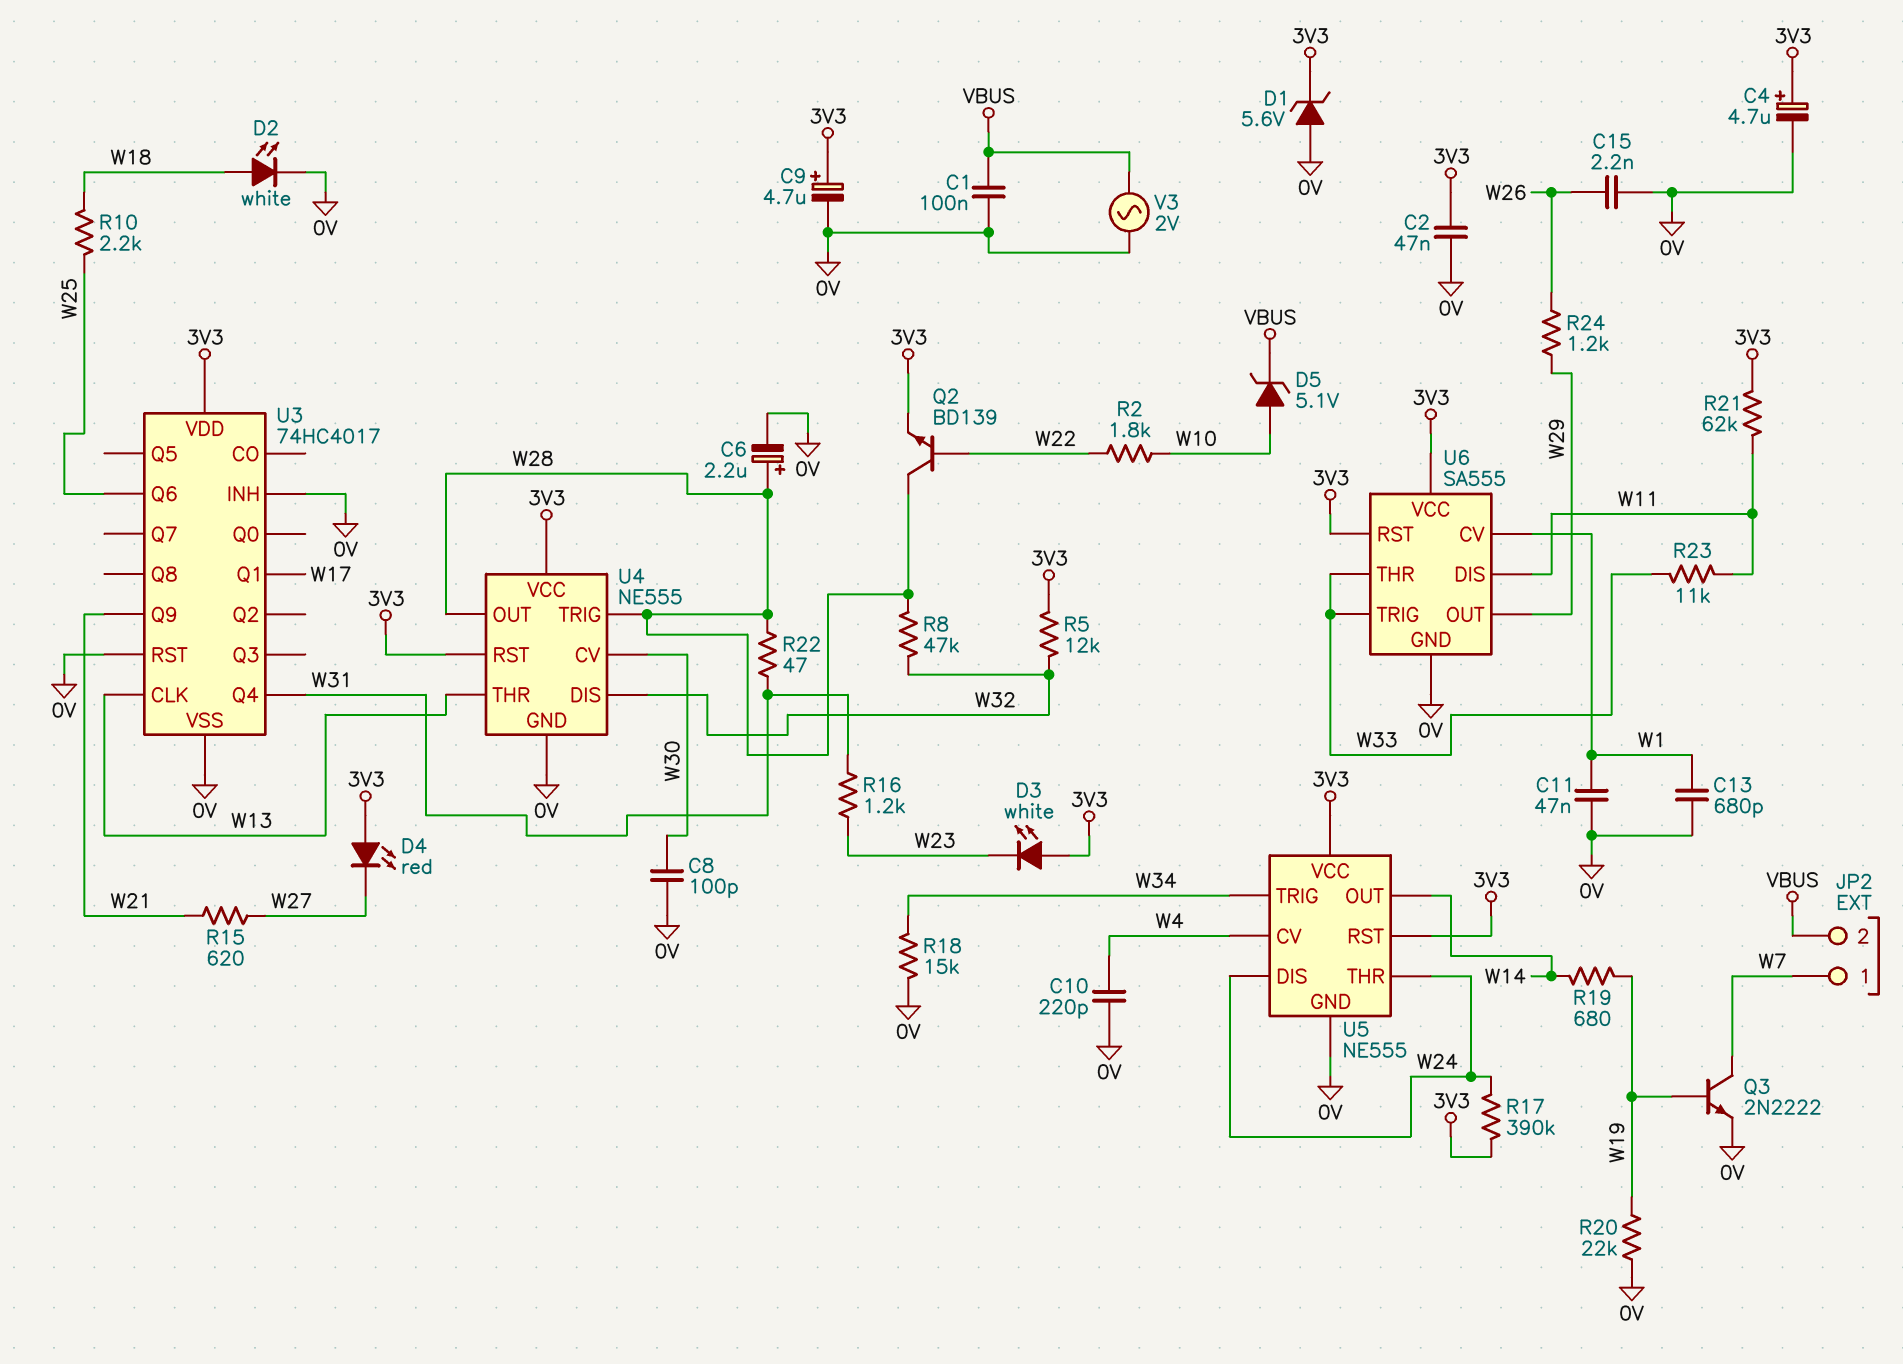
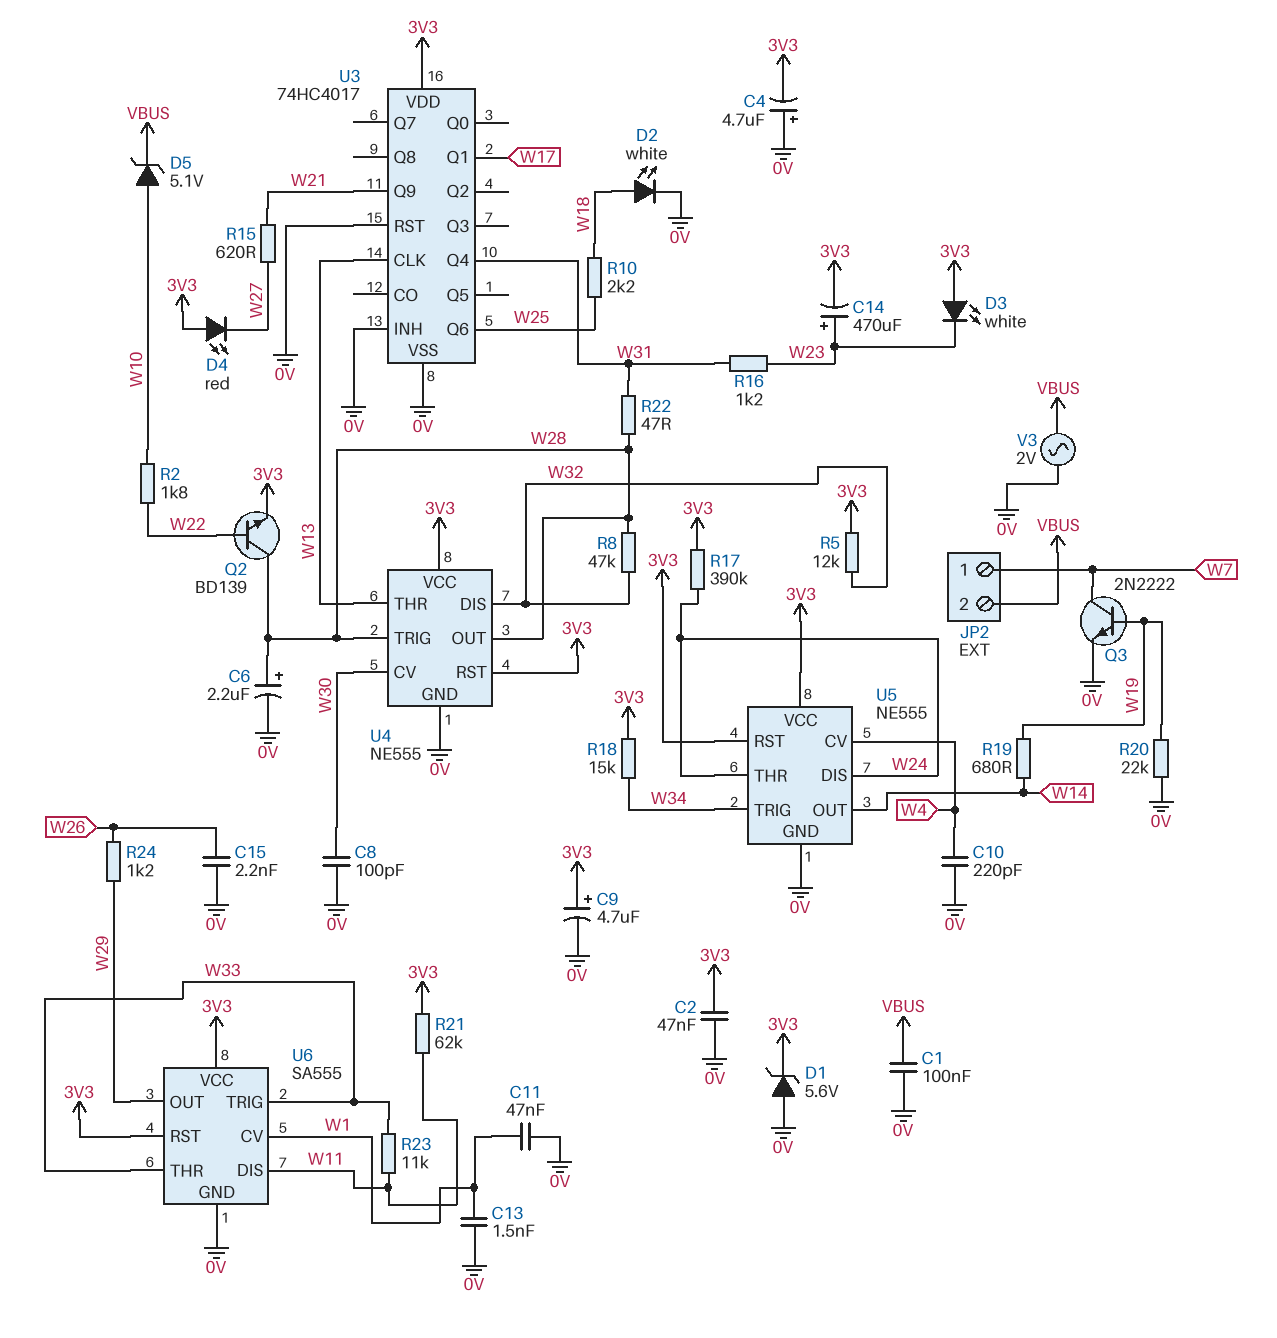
C4: 4.7uF (plus 3V3, minus 0V) -> 4.7uF (plus 0V, minus 3V3)
C13: 680pF (0V, W1) -> 1.5nF (0V, W1)
C14: none -> 470uF (plus W23, minus 3V3)
R18: 15k (0V, W34) -> 15k (3V3, W34)

